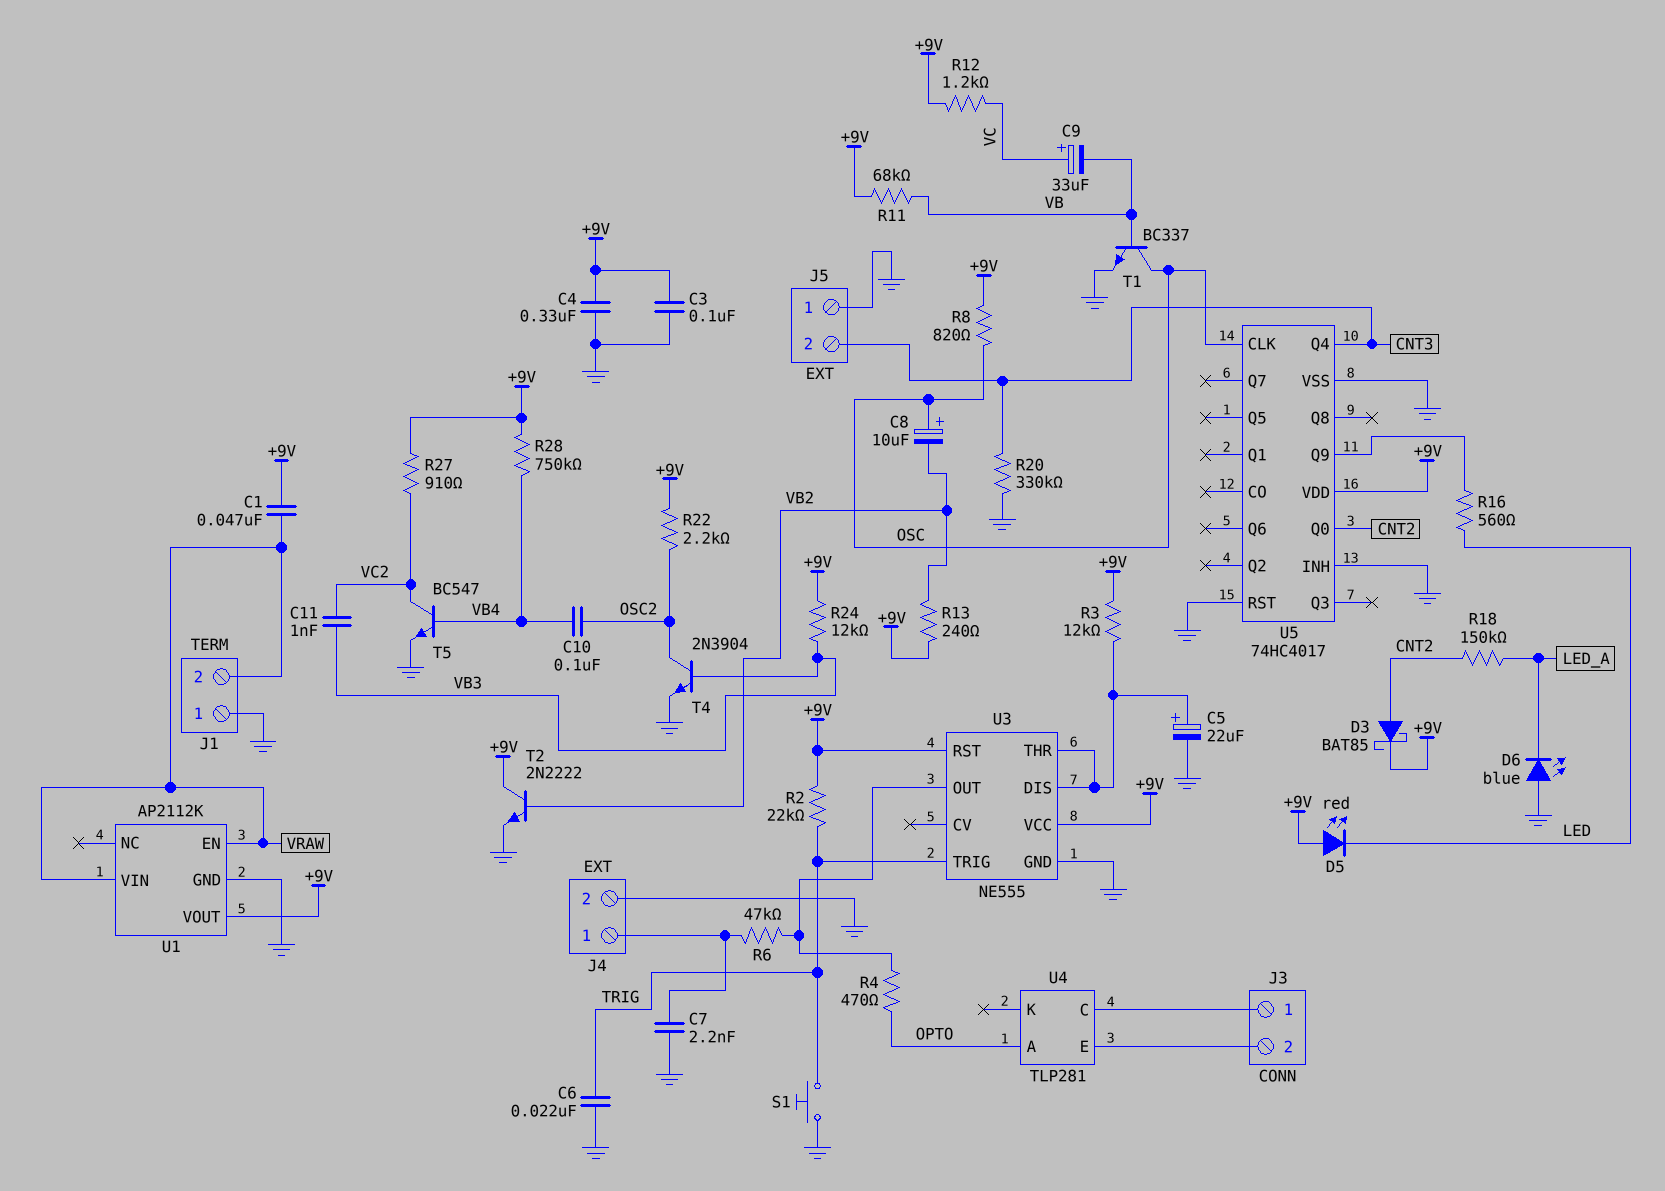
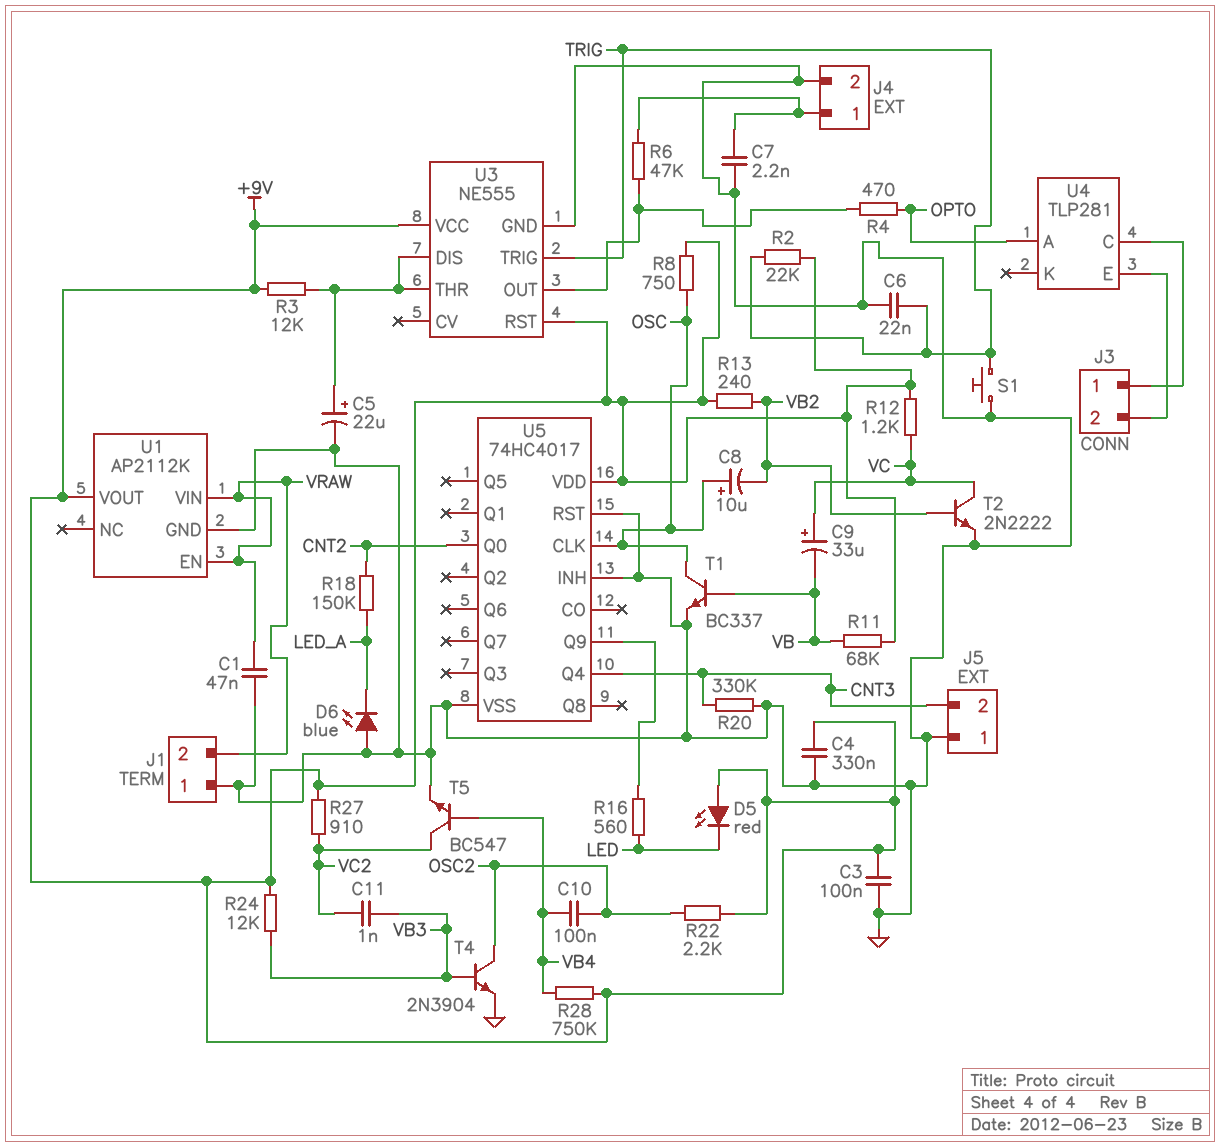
C1: 47nF (+9V, VRAW) -> 47nF (GND, VRAW)
D3: schottky BAT85 (A CNT2, K +9V) -> none
R8: 820 (+9V, OSC) -> 750 (+9V, OSC)
T2: NPN 2N2222 (B VB2, C +9V, E GND) -> NPN 2N2222 (B VB2, C VC, E GND)

